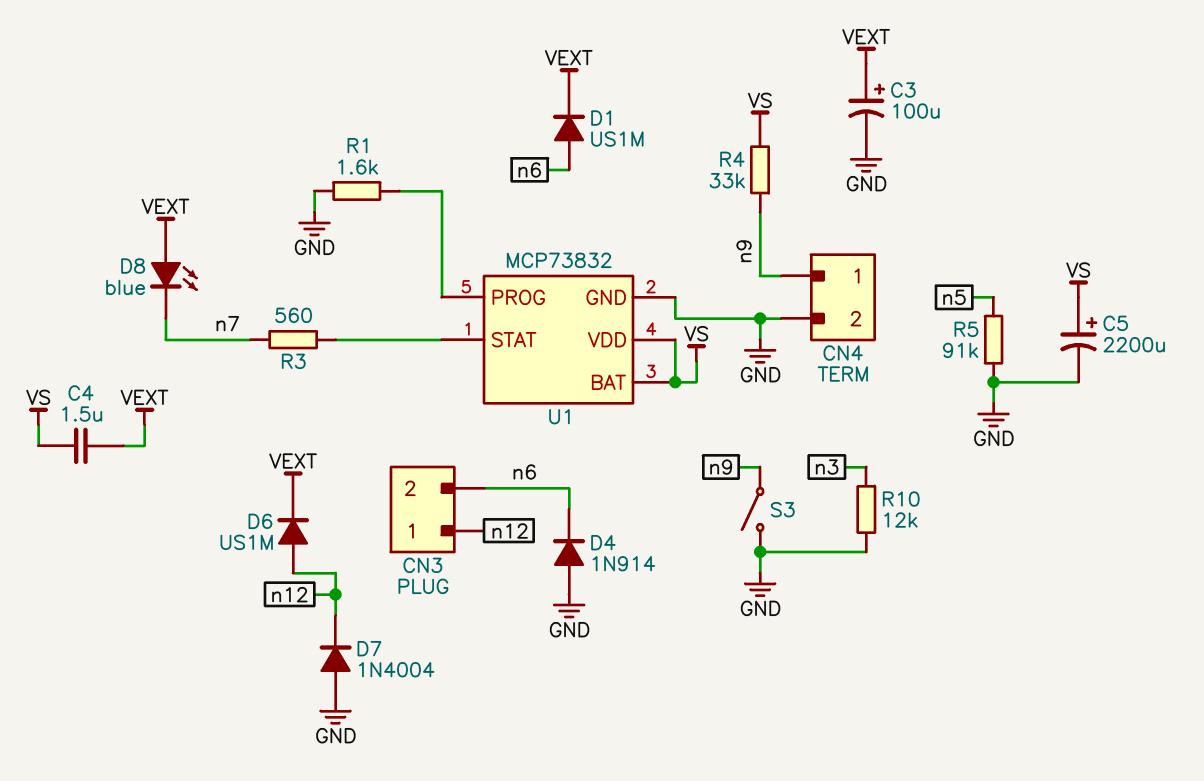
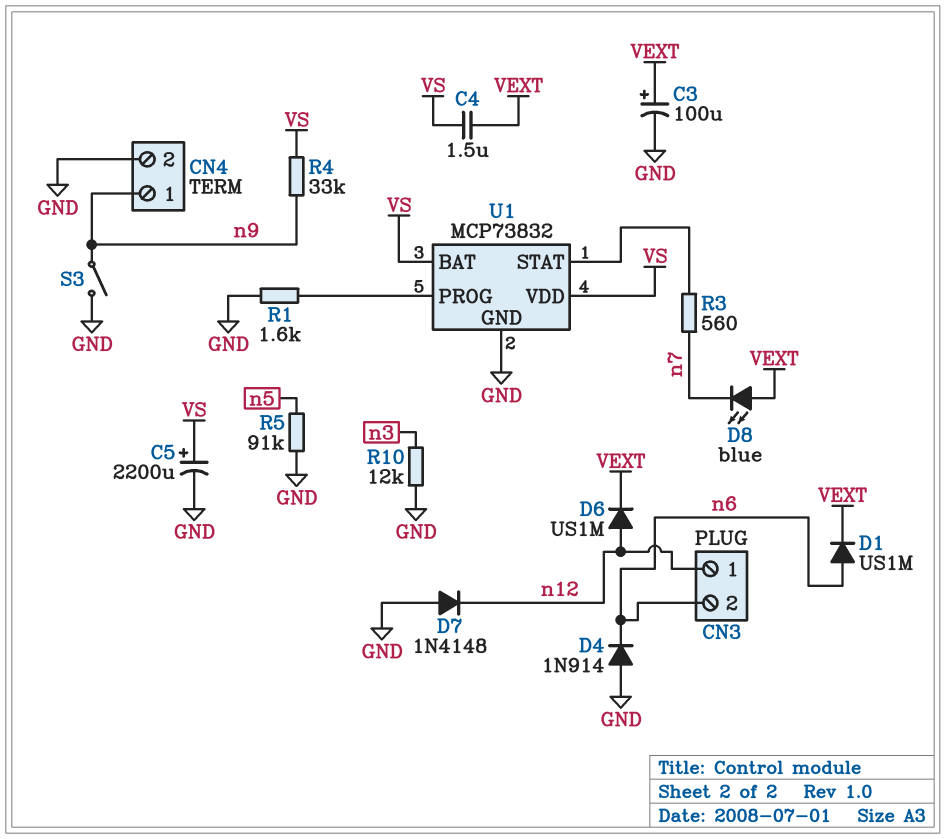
D7: diode 1N4004 (A GND, K n12) -> diode 1N4148 (A GND, K n12)

